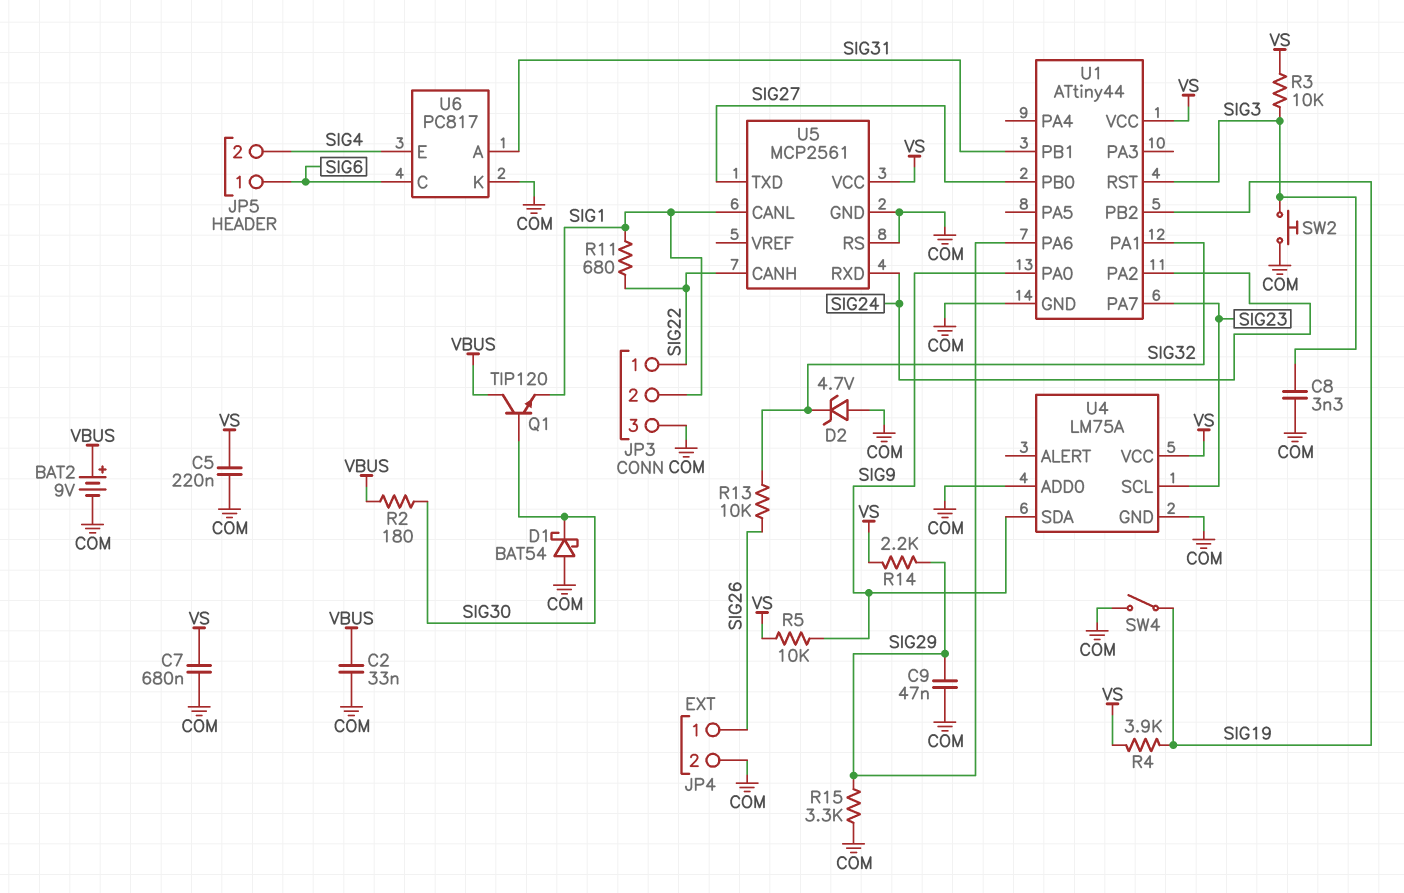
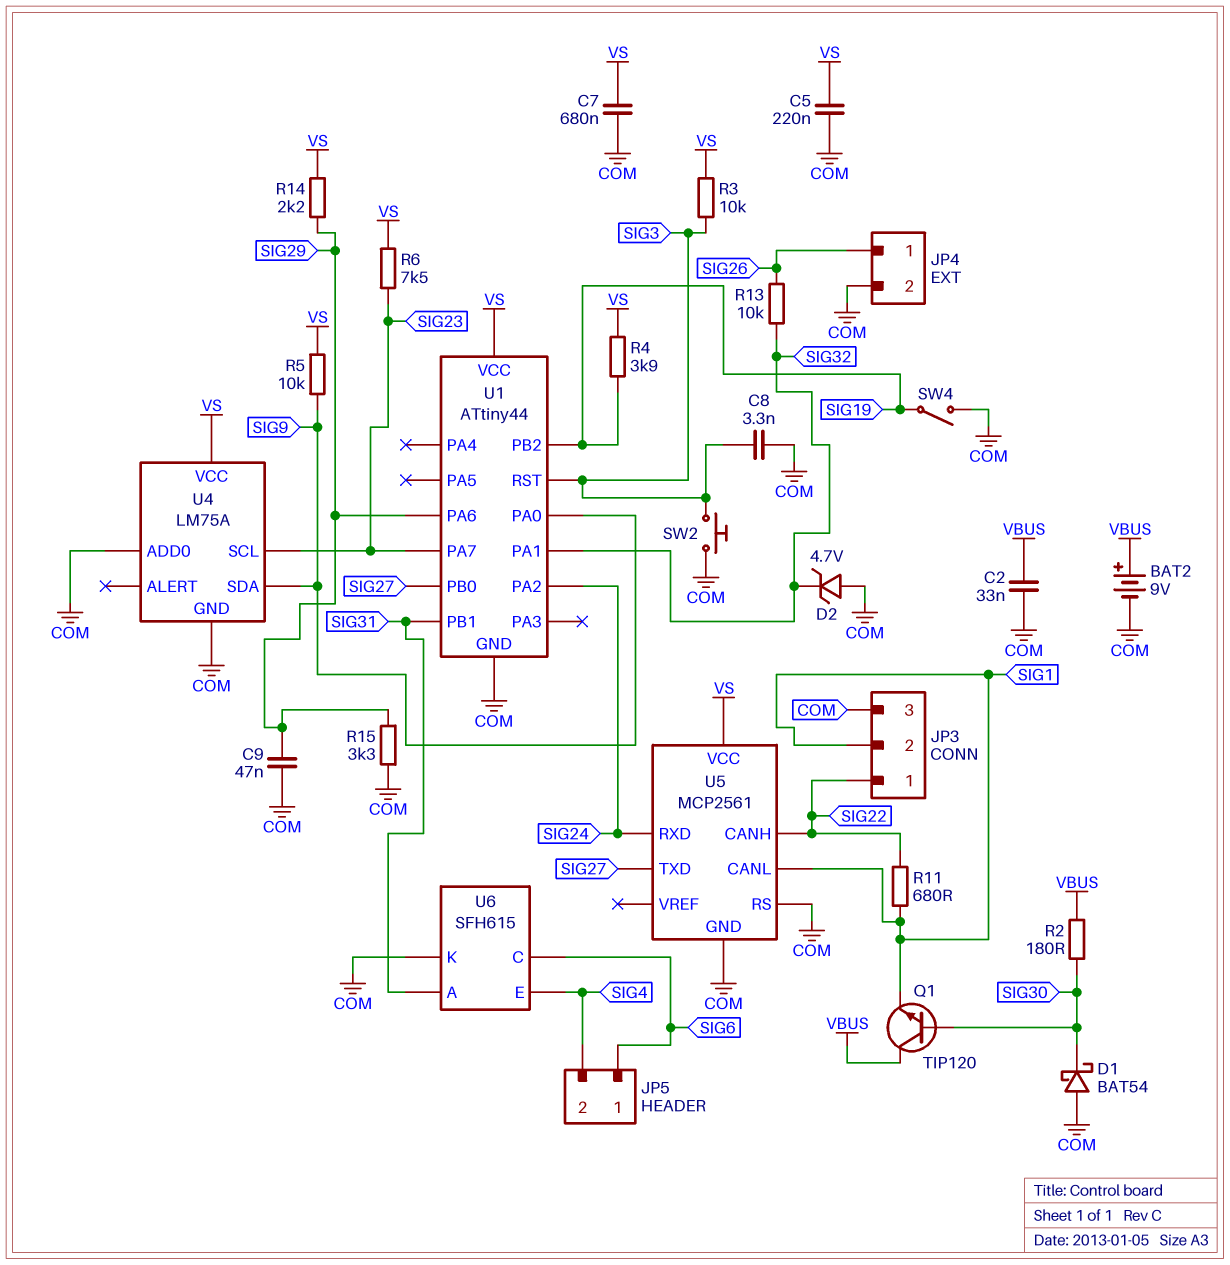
R6: none -> 7.5k (SIG23, VS)
U6: PC817 -> SFH615

